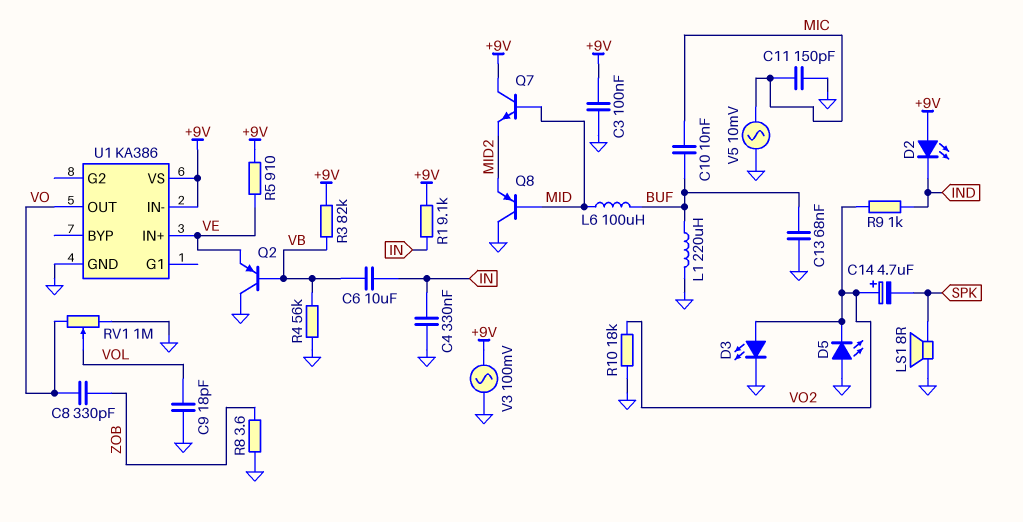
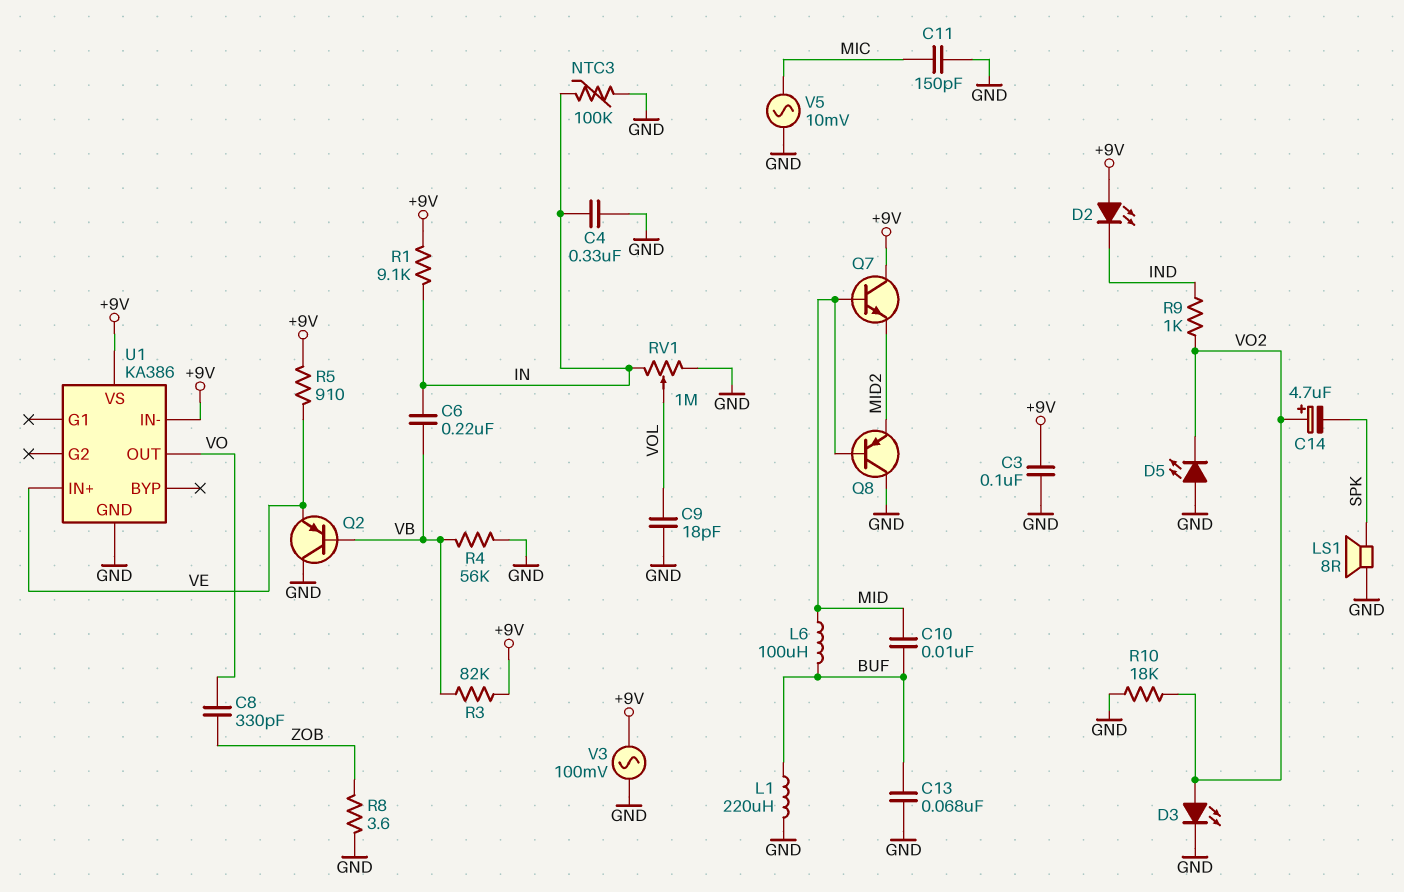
C6: 10uF (IN, VB) -> 220nF (IN, VB)
C10: 10nF (BUF, MIC) -> 10nF (BUF, MID)
NTC3: none -> 100k (GND, IN)
RV1: 1M (GND, VO, wiper VOL) -> 1M (GND, IN, wiper VOL)

